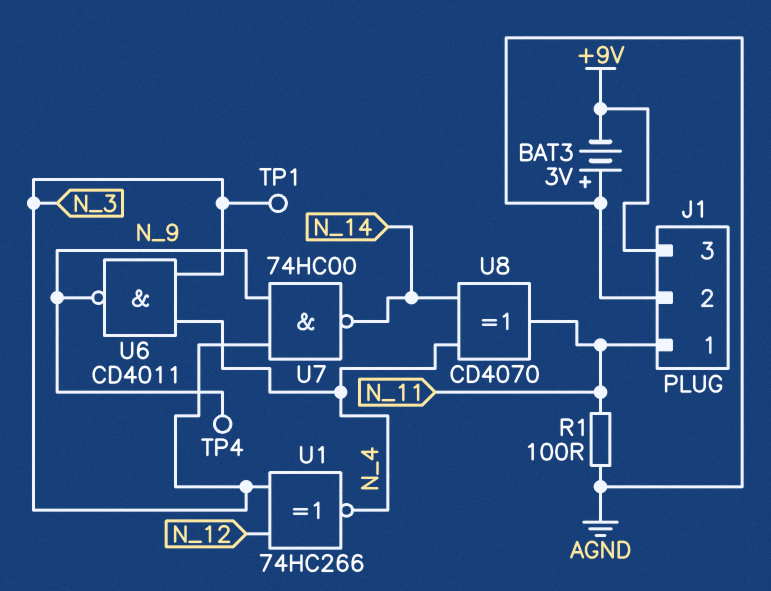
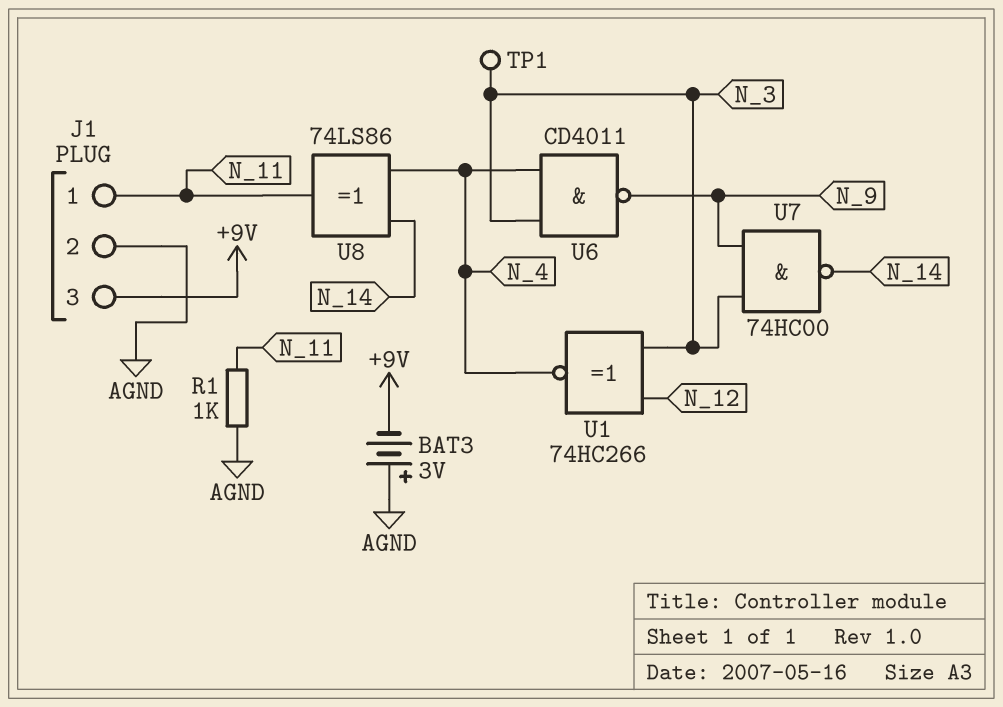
R1: 100 (AGND, N_11) -> 1k (AGND, N_11)
TP4: test point (N_9) -> none
U8: XOR CD4070 (in N_4, in N_14, out N_11) -> XOR 74LS86 (in N_4, in N_14, out N_11)

